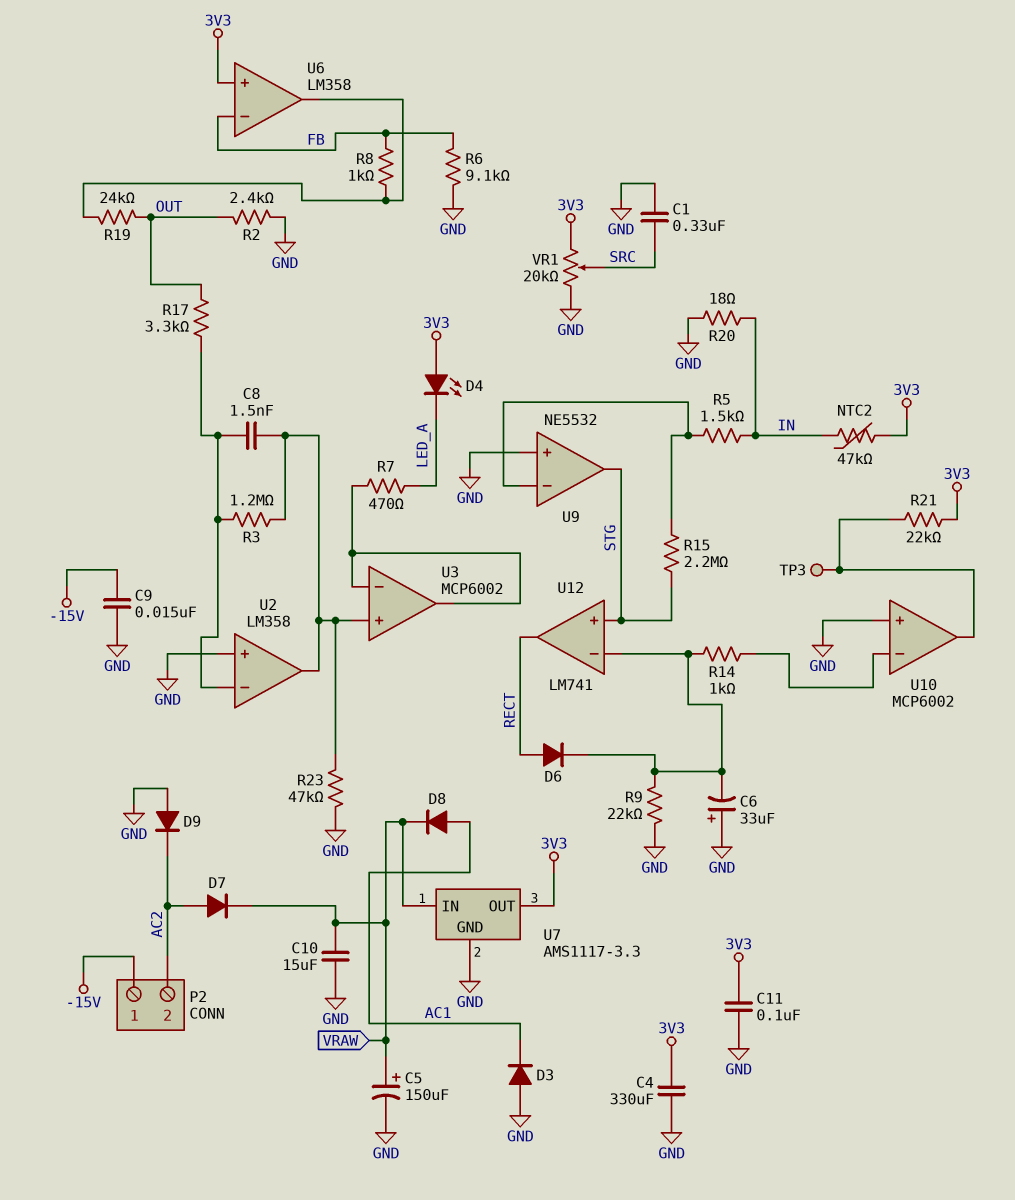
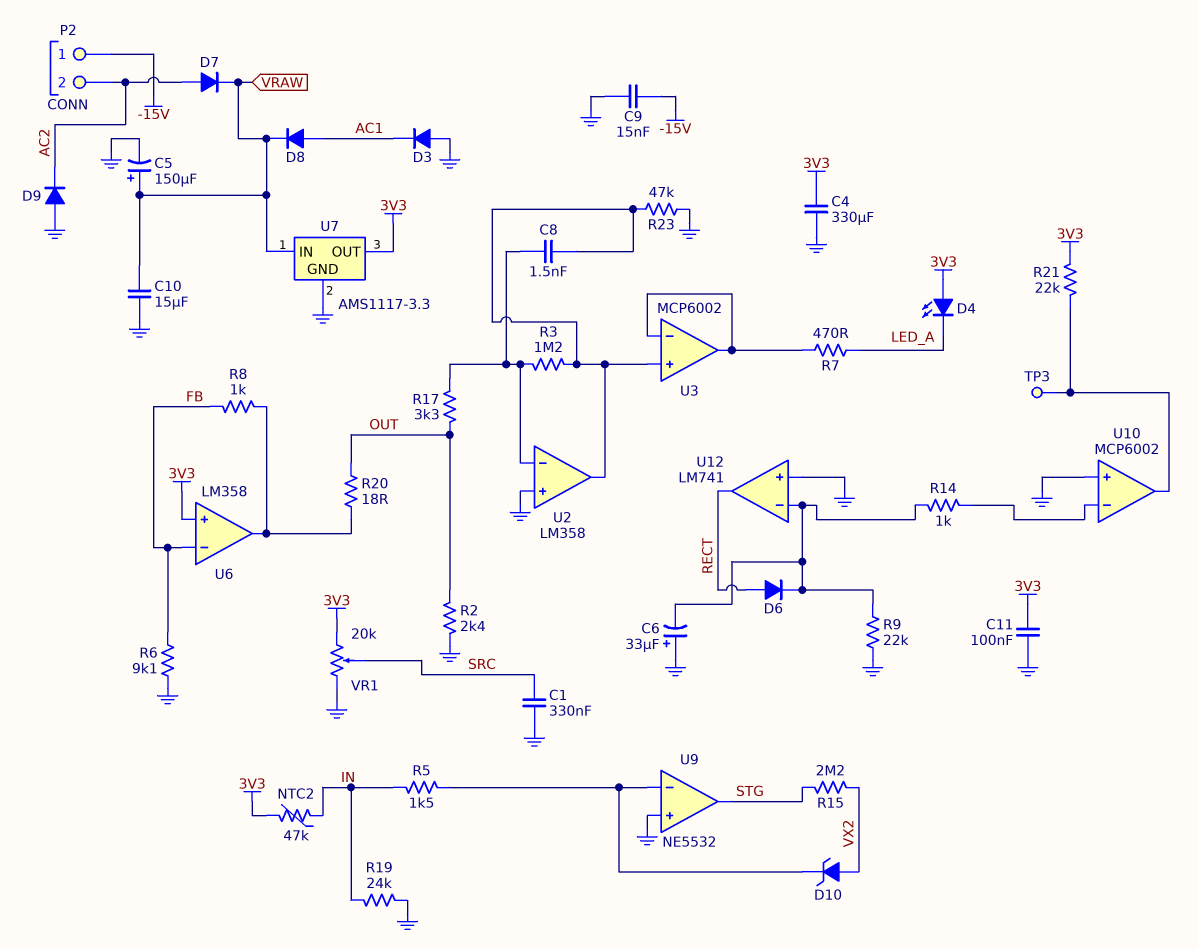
D10: none -> zener (A VX2, K U9/in-)
R15: 2.2M (STG, U9/in-) -> 2.2M (STG, VX2)
R19: 24k (OUT, U6/out) -> 24k (GND, IN)
R20: 18 (GND, IN) -> 18 (OUT, U6/out)
U12 pin in+: STG -> GND

